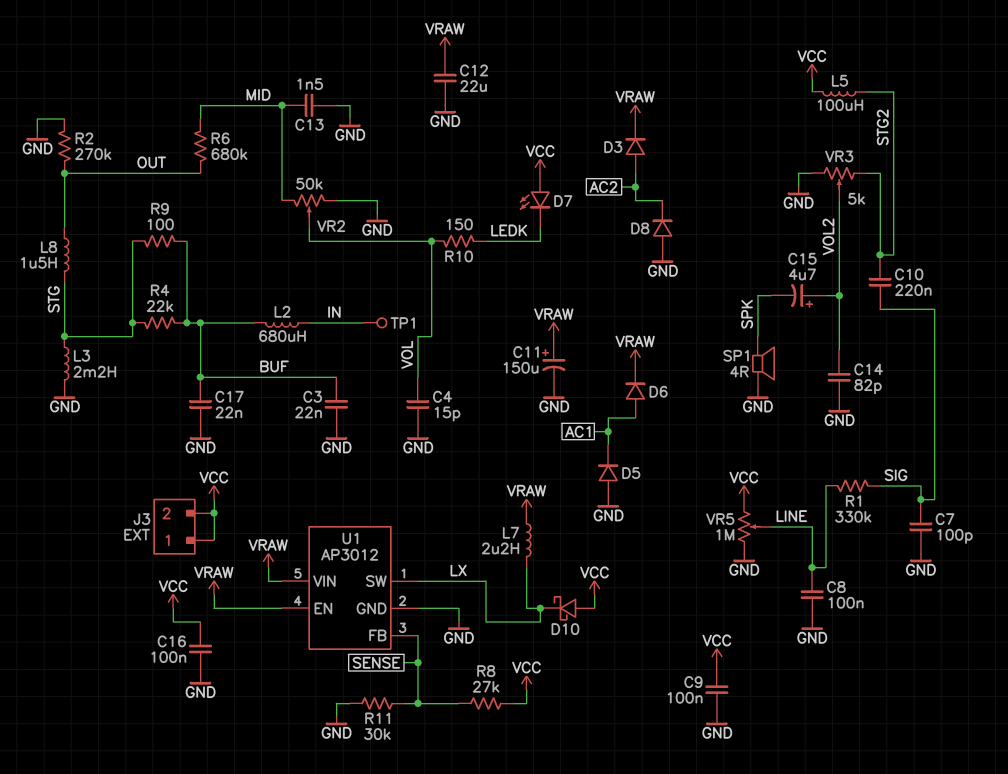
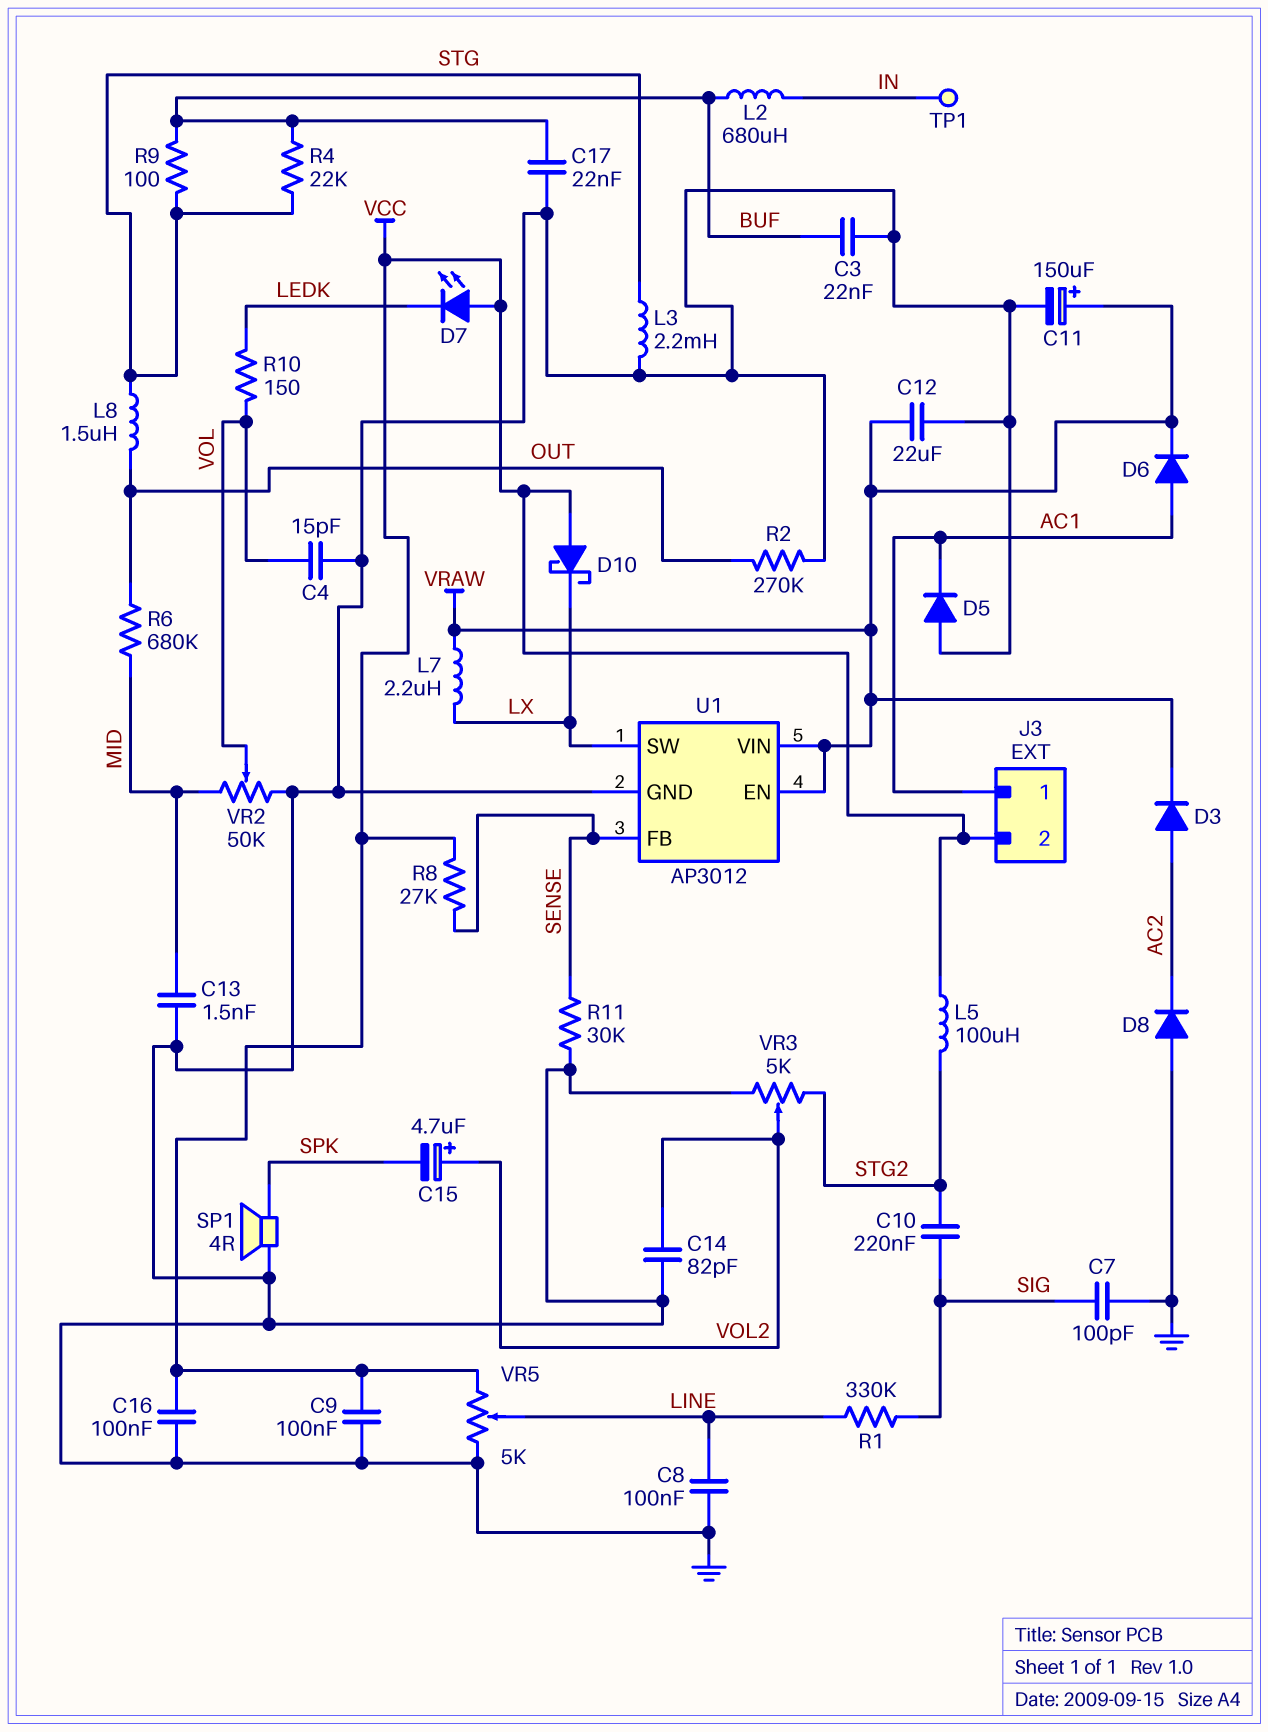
J3 pin 1: VCC -> AC1
VR5: 1M (GND, VCC, wiper LINE) -> 5k (GND, VCC, wiper LINE)

